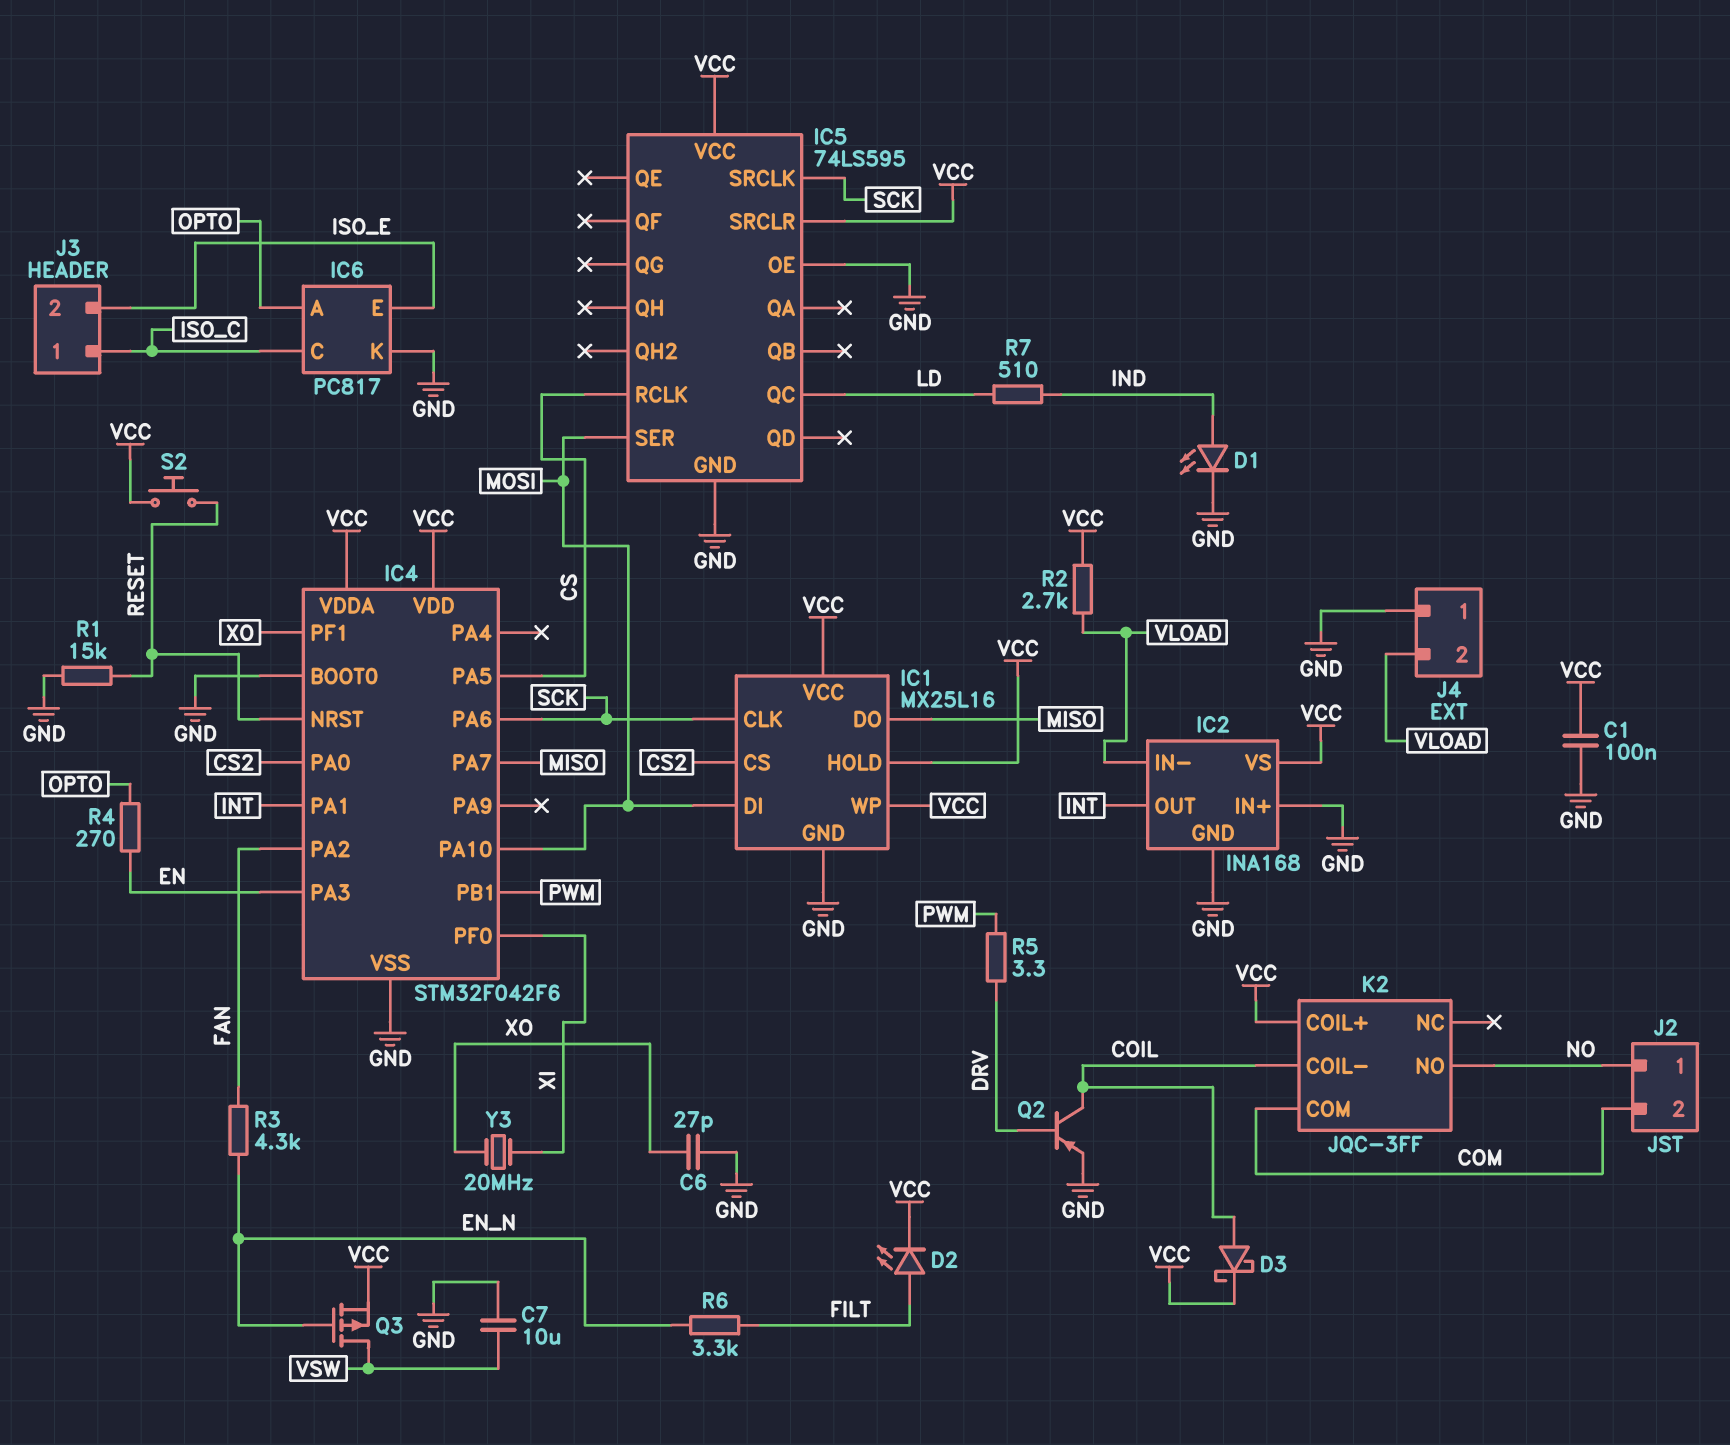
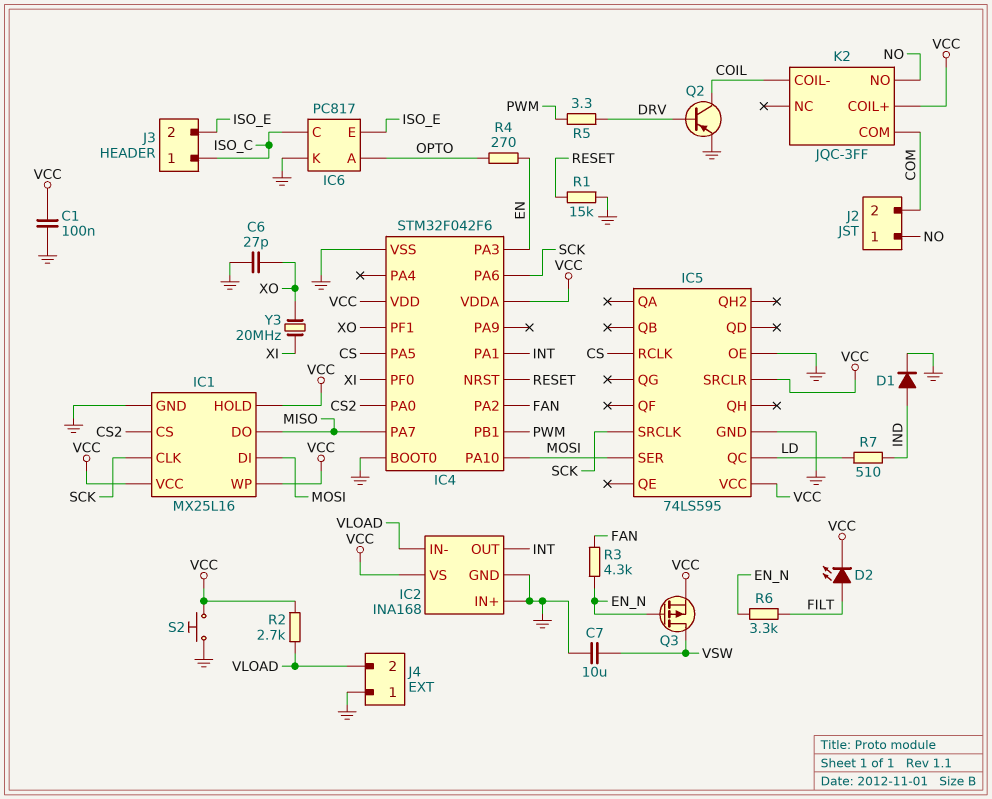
D1: LED (A IND, K GND) -> diode (A IND, K GND)
D3: schottky (A COIL, K VCC) -> none
S2: button (RESET, VCC) -> button (GND, VCC)

